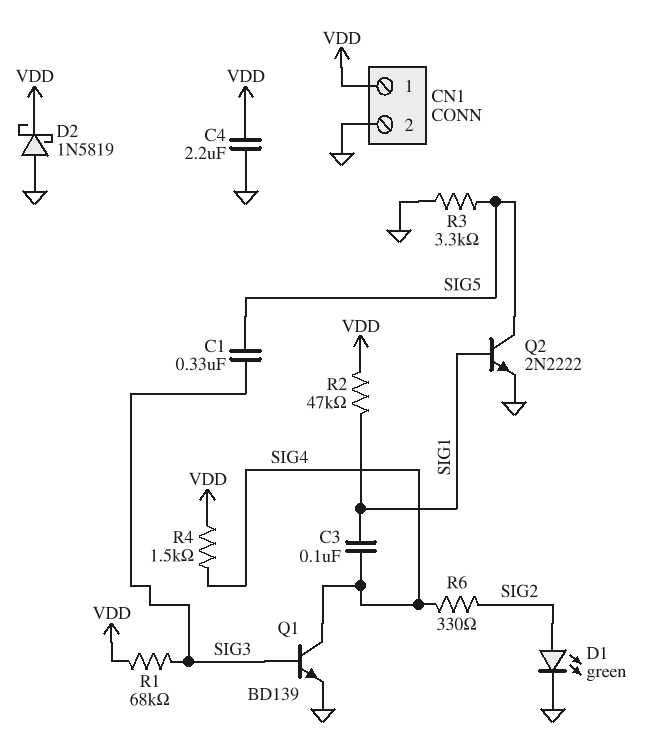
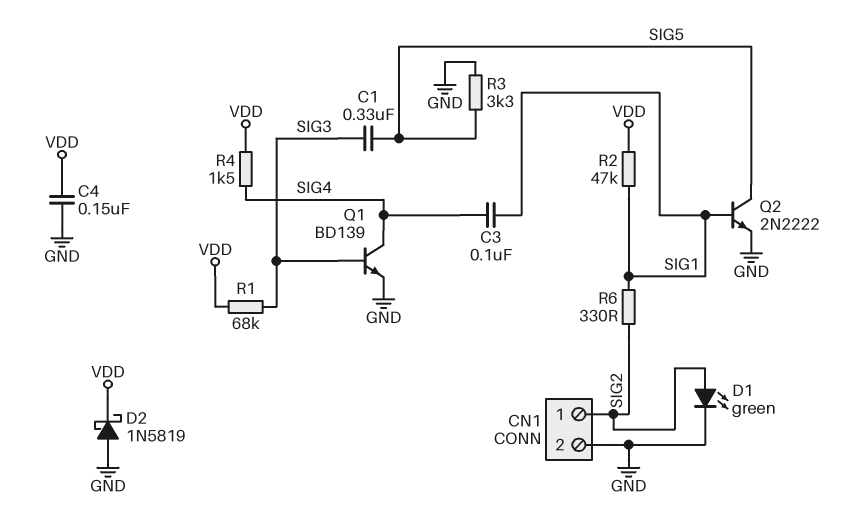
C4: 2.2uF (GND, VDD) -> 150nF (GND, VDD)
CN1 pin 1: VDD -> SIG2
R6: 330 (SIG2, SIG4) -> 330 (SIG1, SIG2)

